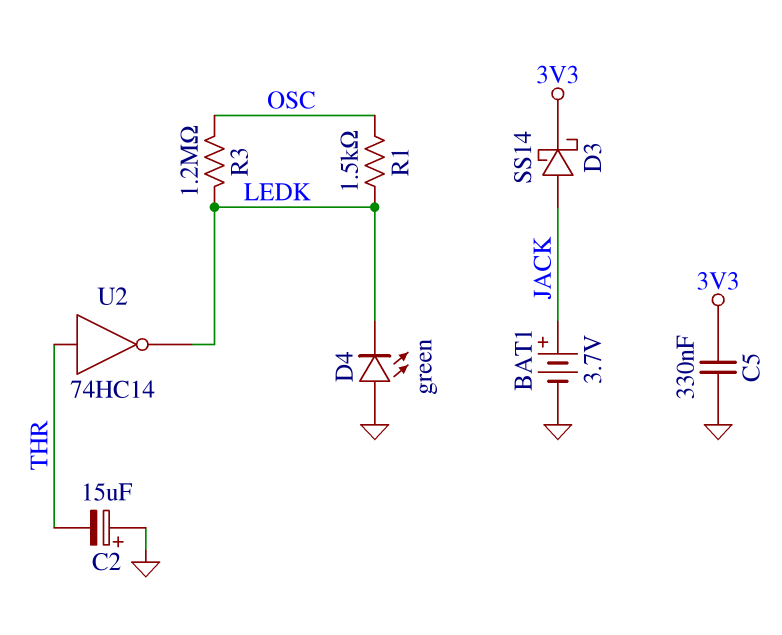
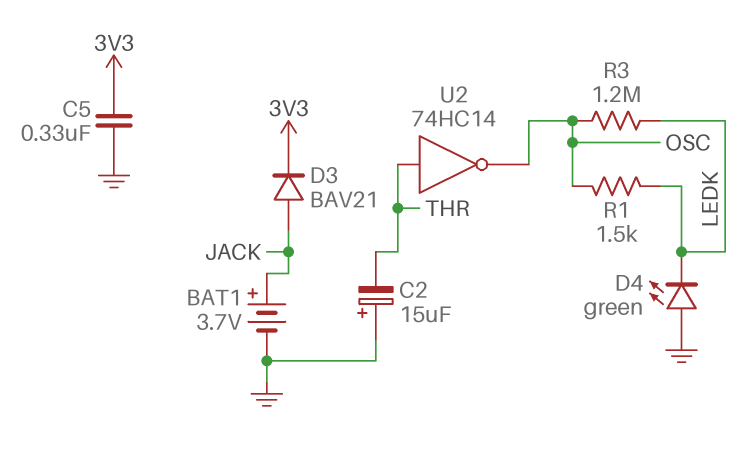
D3: schottky SS14 (A JACK, K 3V3) -> diode BAV21 (A JACK, K 3V3)
U2: NOT 74HC14 (in THR, out LEDK) -> NOT 74HC14 (in THR, out OSC)

